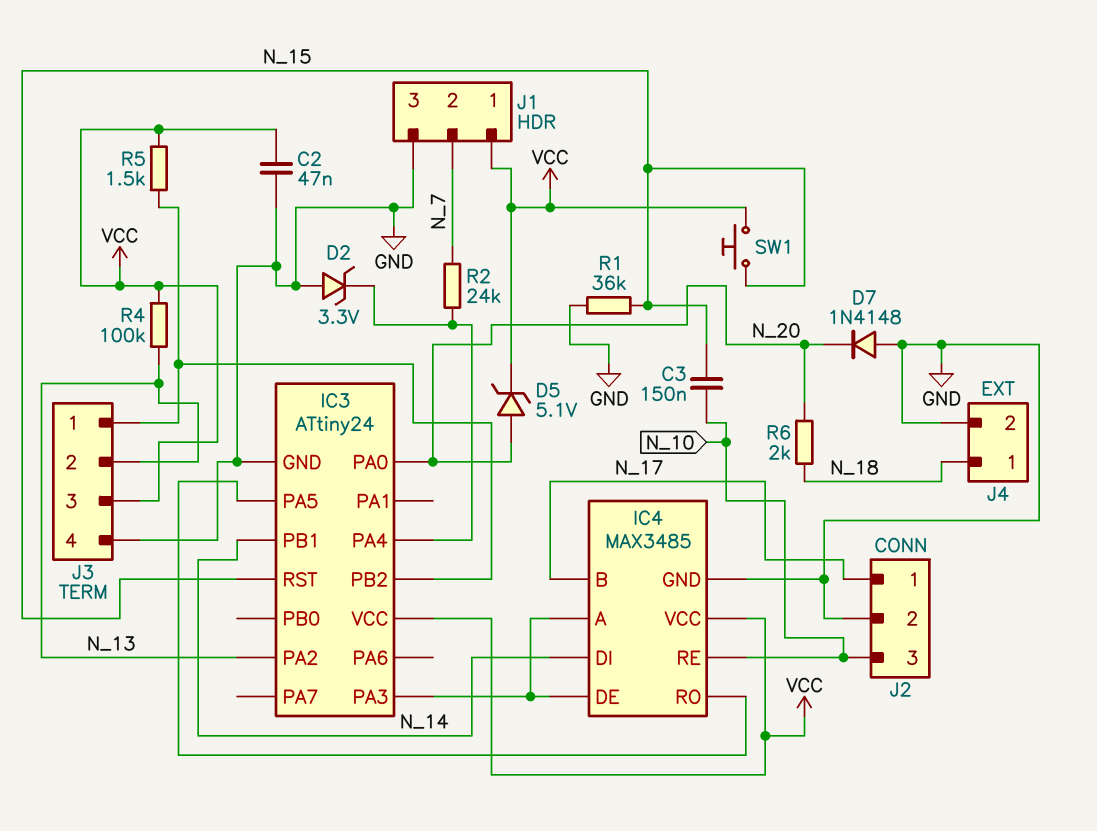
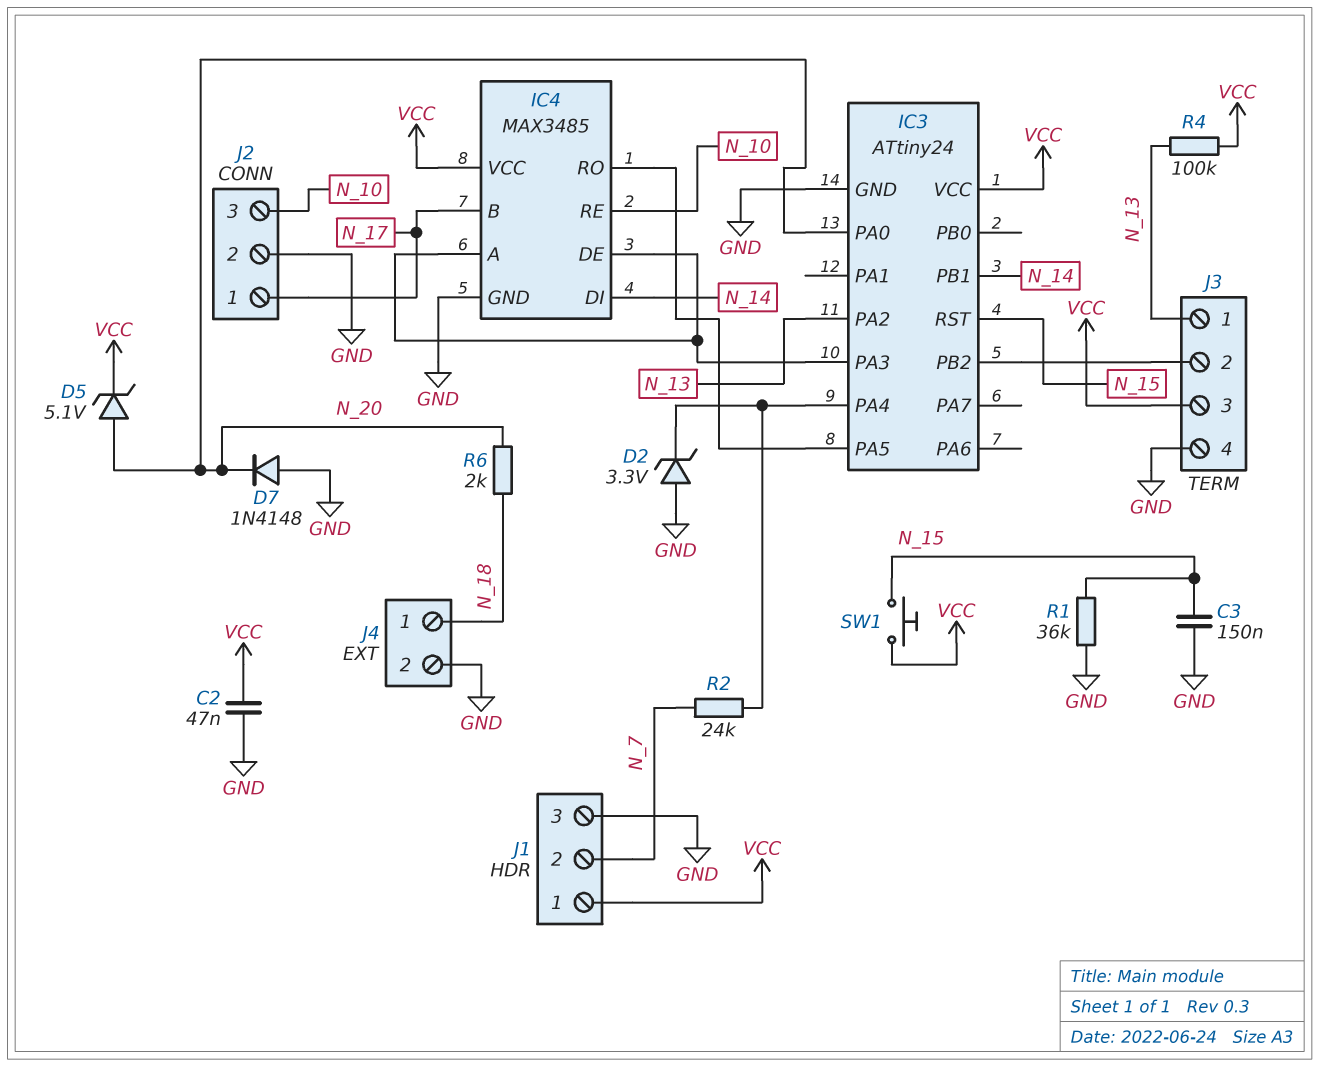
C3: 150nF (N_10, N_15) -> 150nF (GND, N_15)
J3 pin 1: IC3/PB2 -> N_13
J3 pin 2: N_13 -> IC3/PB2
R5: 1.5k (IC3/PB2, VCC) -> none

